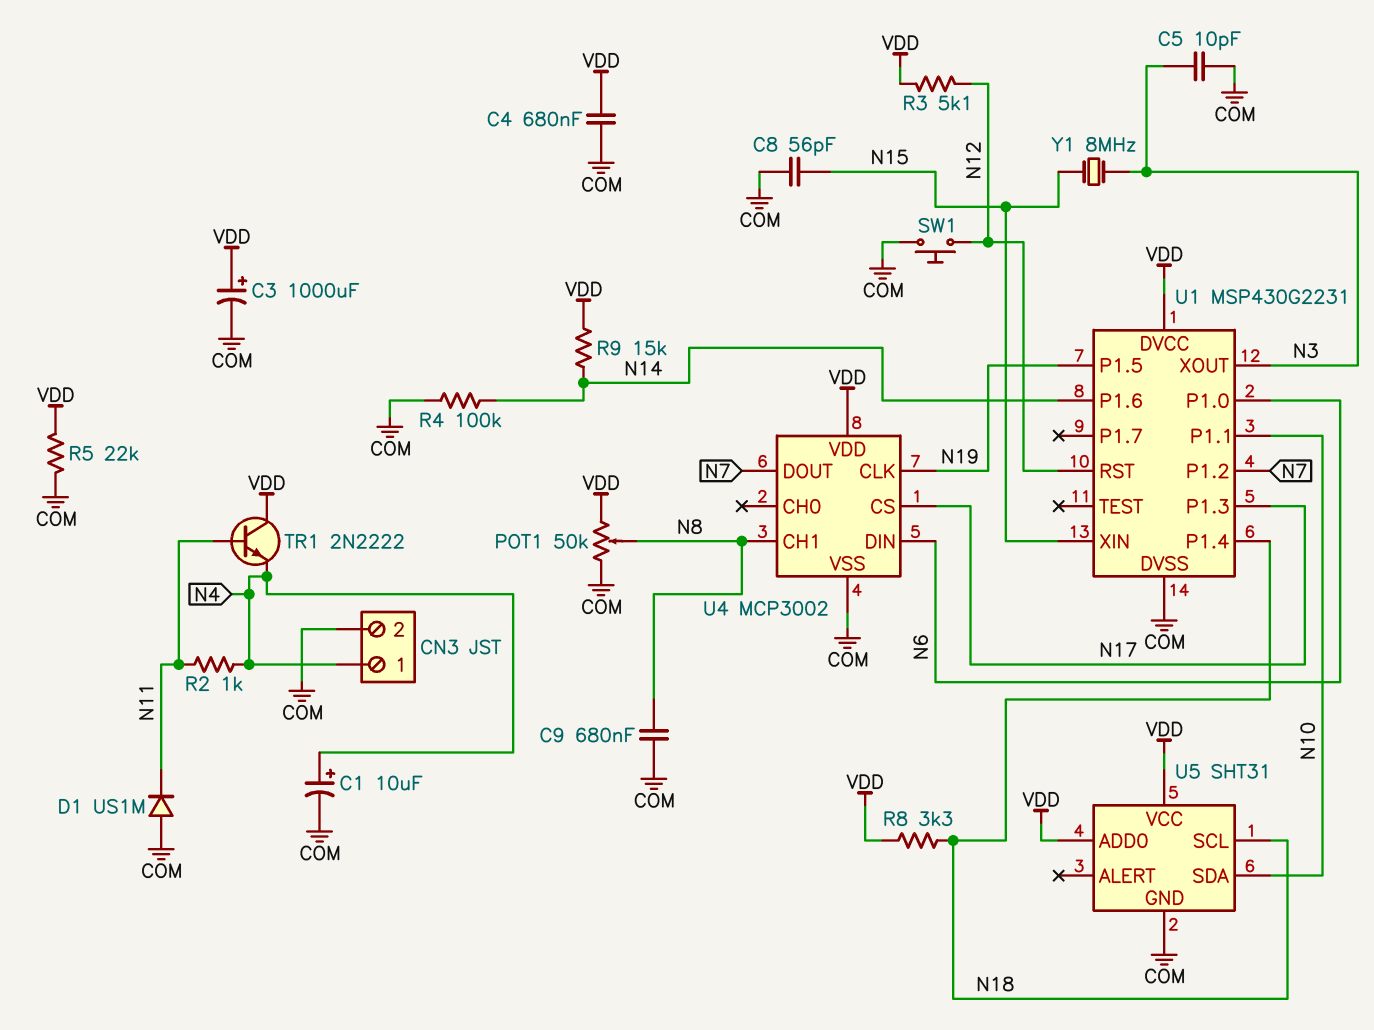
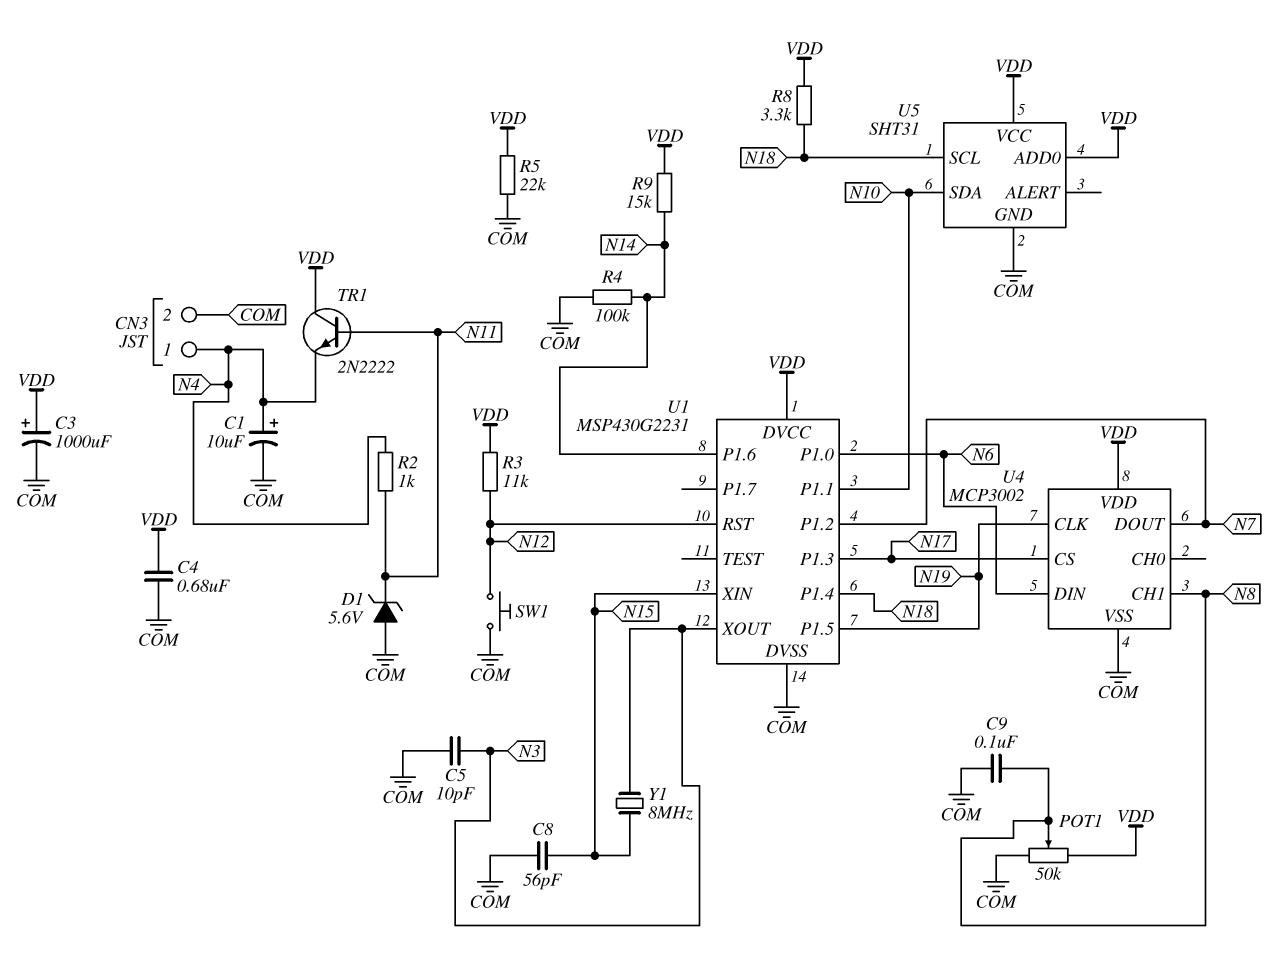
C9: 680nF (COM, N8) -> 100nF (COM, N8)
D1: diode US1M (A COM, K N11) -> zener 5.6V (A COM, K N11)
R3: 5.1k (N12, VDD) -> 11k (N12, VDD)

